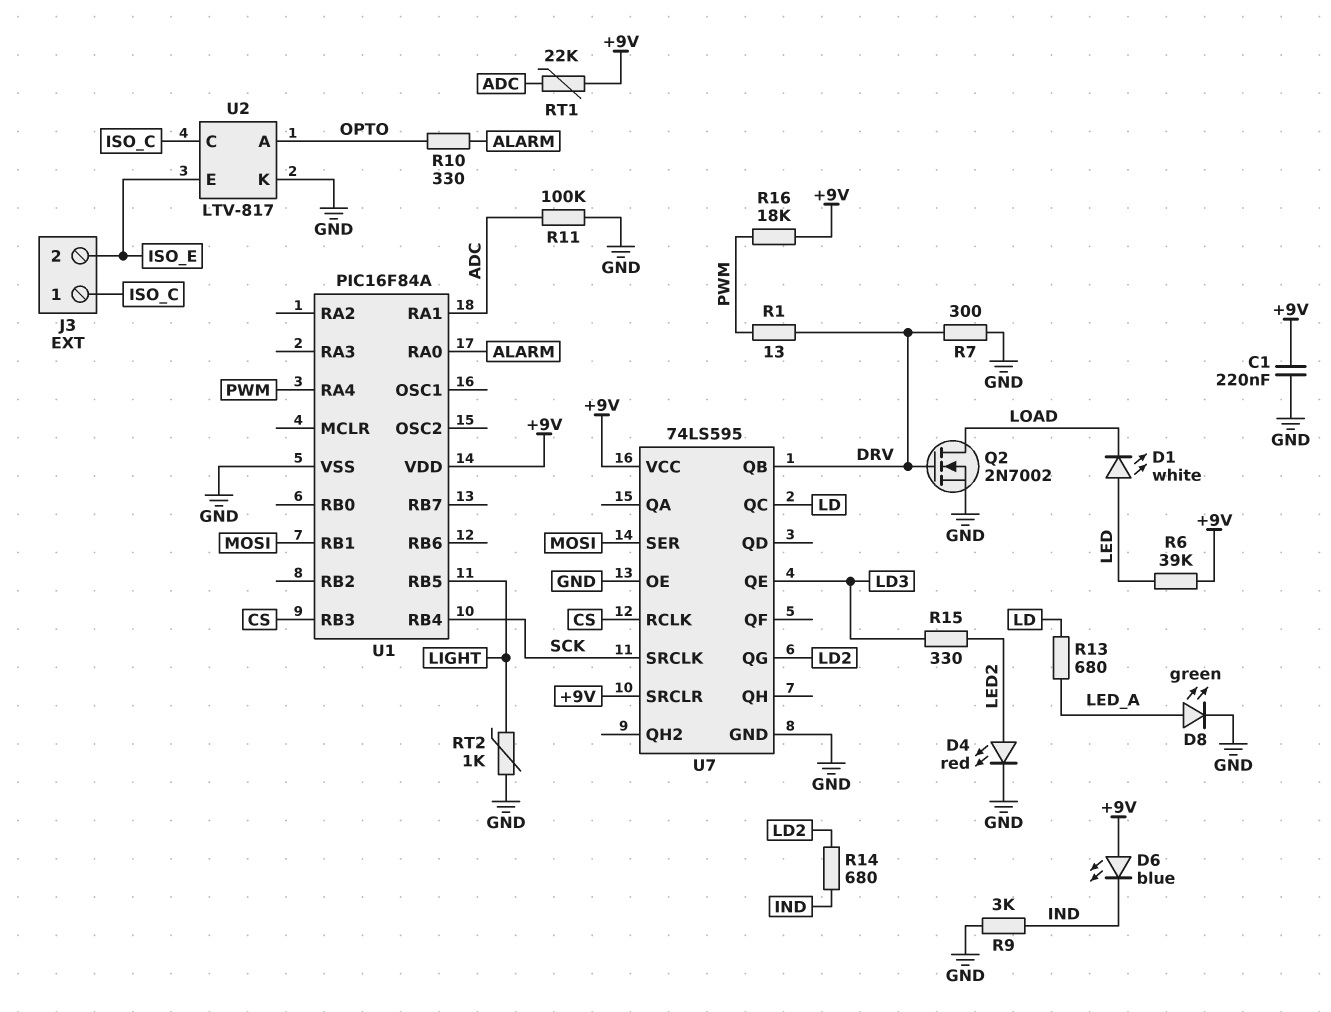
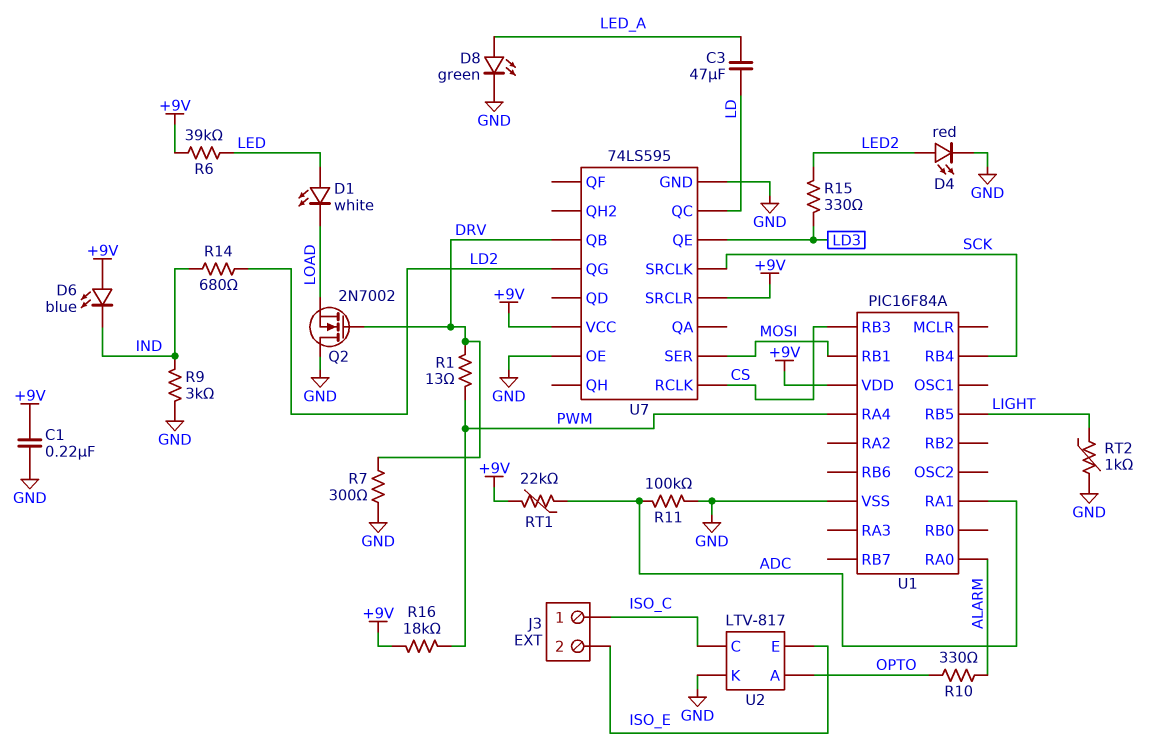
C3: none -> 47uF (LD, LED_A)
Q2: NMOS 2N7002 (G DRV, D LOAD, S GND) -> NMOS 2N7002 (G DRV, D GND, S LOAD)
R13: 680 (LD, LED_A) -> none

